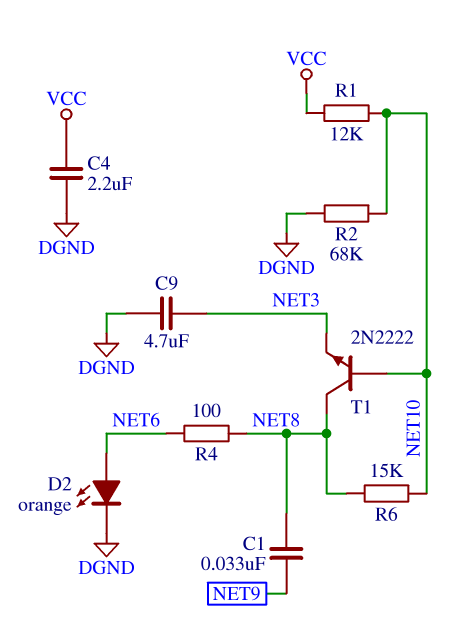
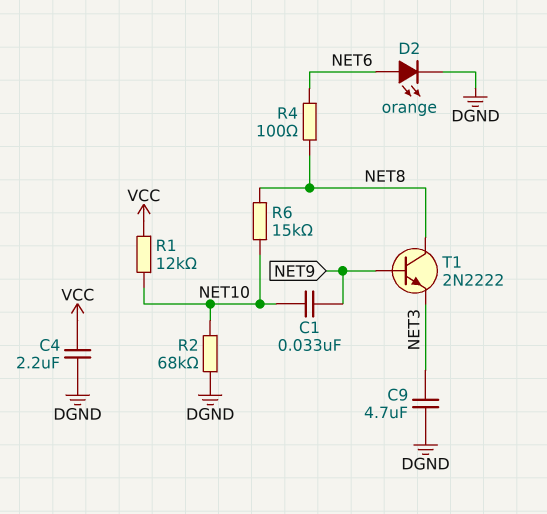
C1: 33nF (NET8, NET9) -> 33nF (NET9, NET10)
T1: NPN 2N2222 (B NET10, C NET8, E NET3) -> NPN 2N2222 (B NET9, C NET8, E NET3)

